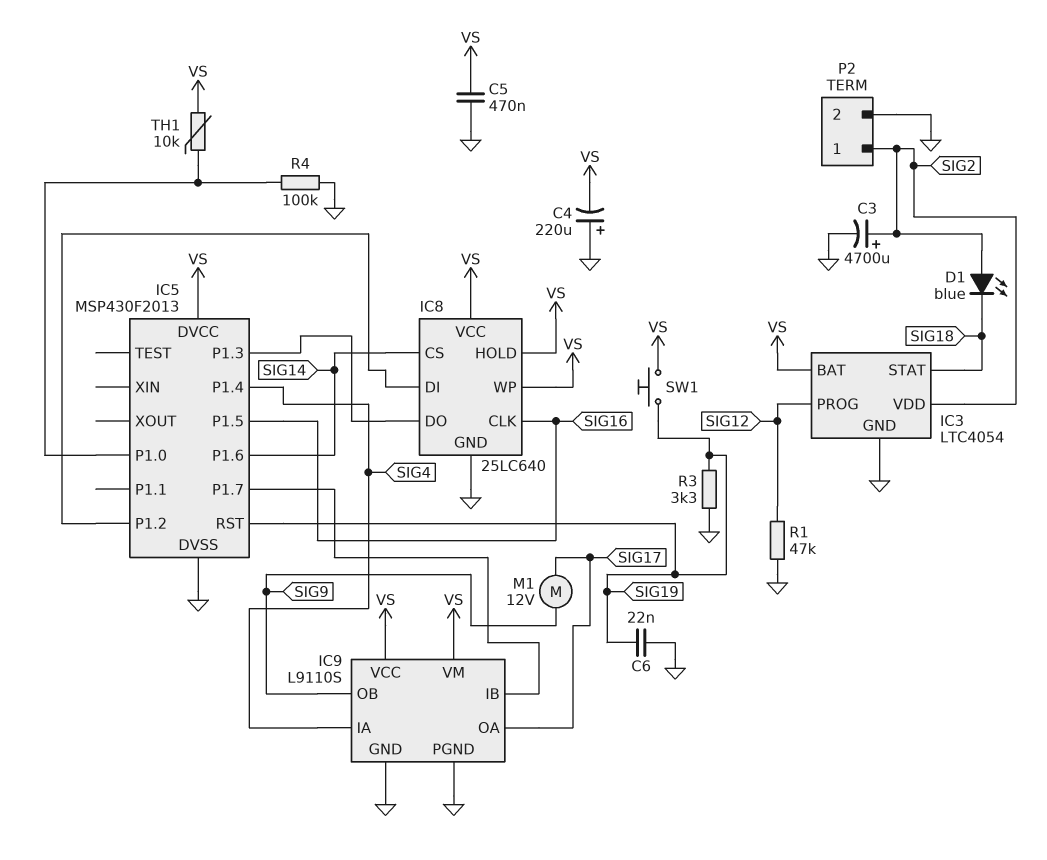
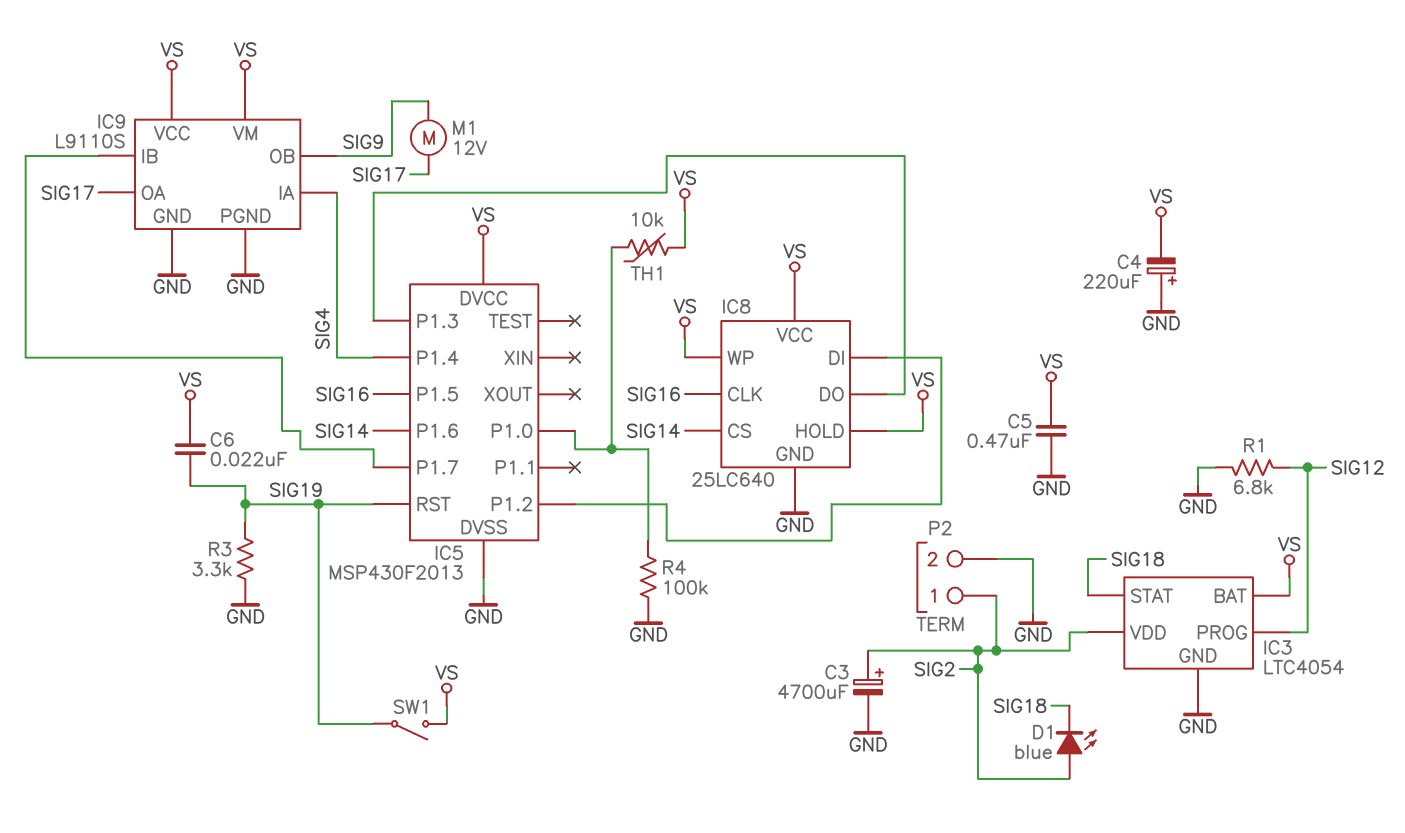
C6: 22nF (GND, SIG19) -> 22nF (SIG19, VS)
R1: 47k (GND, SIG12) -> 6.8k (GND, SIG12)
SW1: button (SIG19, VS) -> switch (SIG19, VS)

